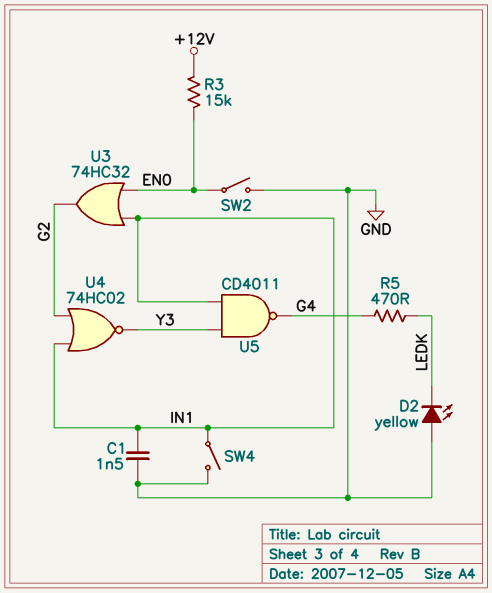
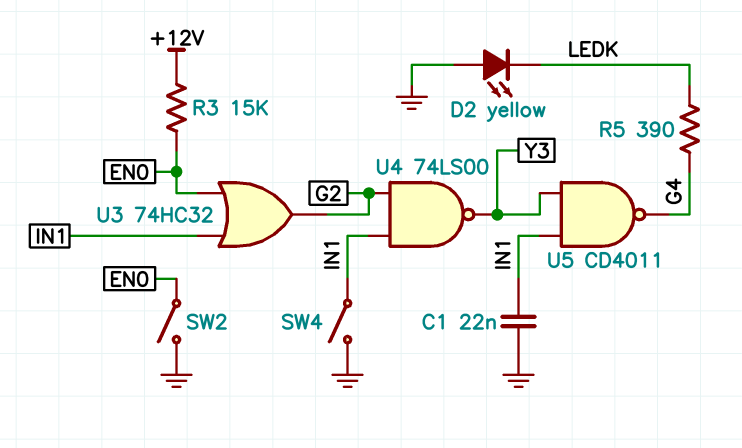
C1: 1.5nF (GND, IN1) -> 22nF (GND, IN1)
R5: 470 (G4, LEDK) -> 390 (G4, LEDK)
U4: NOR 74HC02 (in G2, in IN1, out Y3) -> NAND 74LS00 (in G2, in IN1, out Y3)

